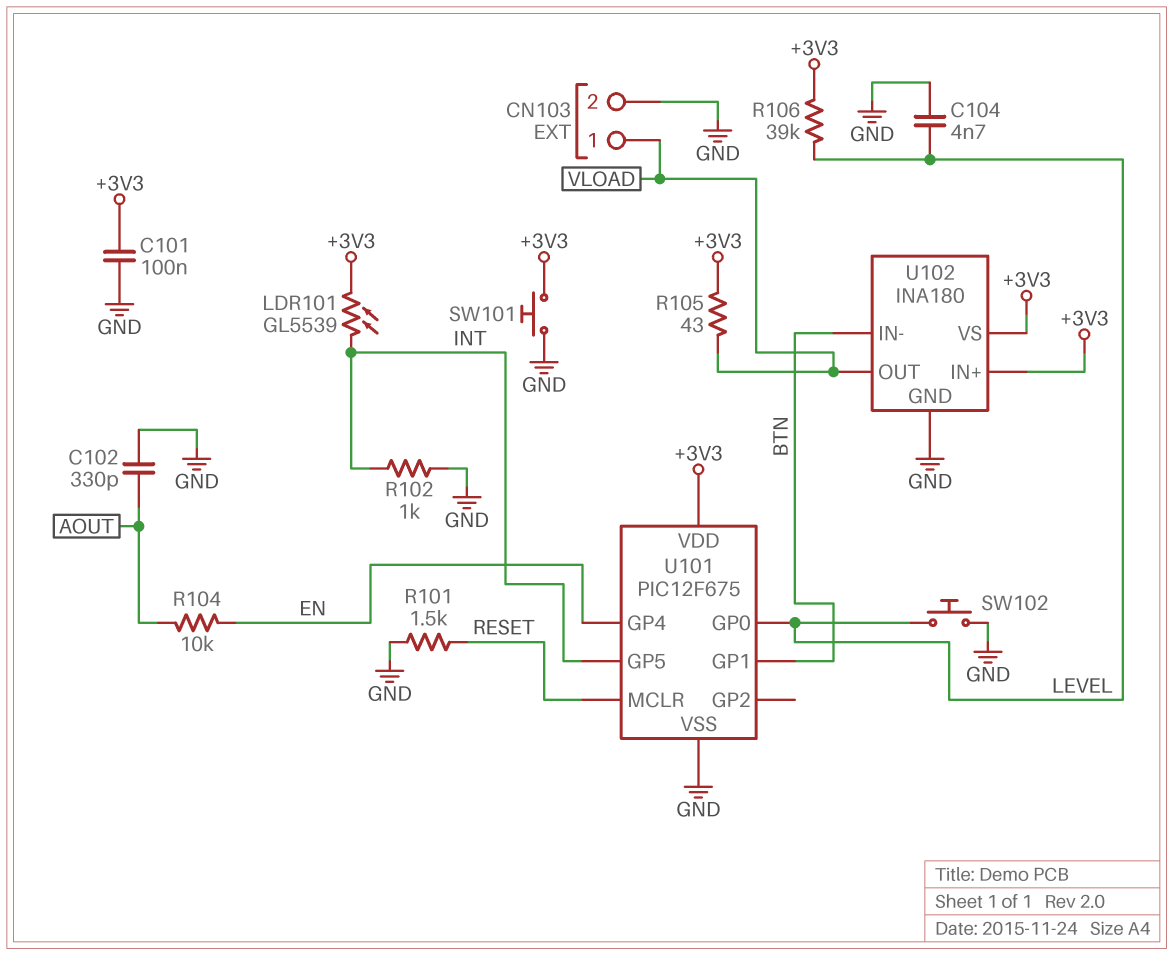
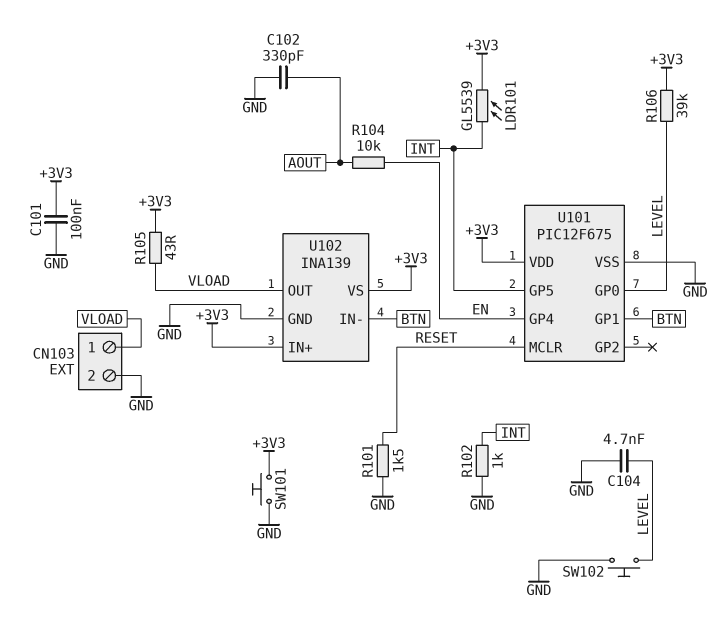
U102: INA180 -> INA139

